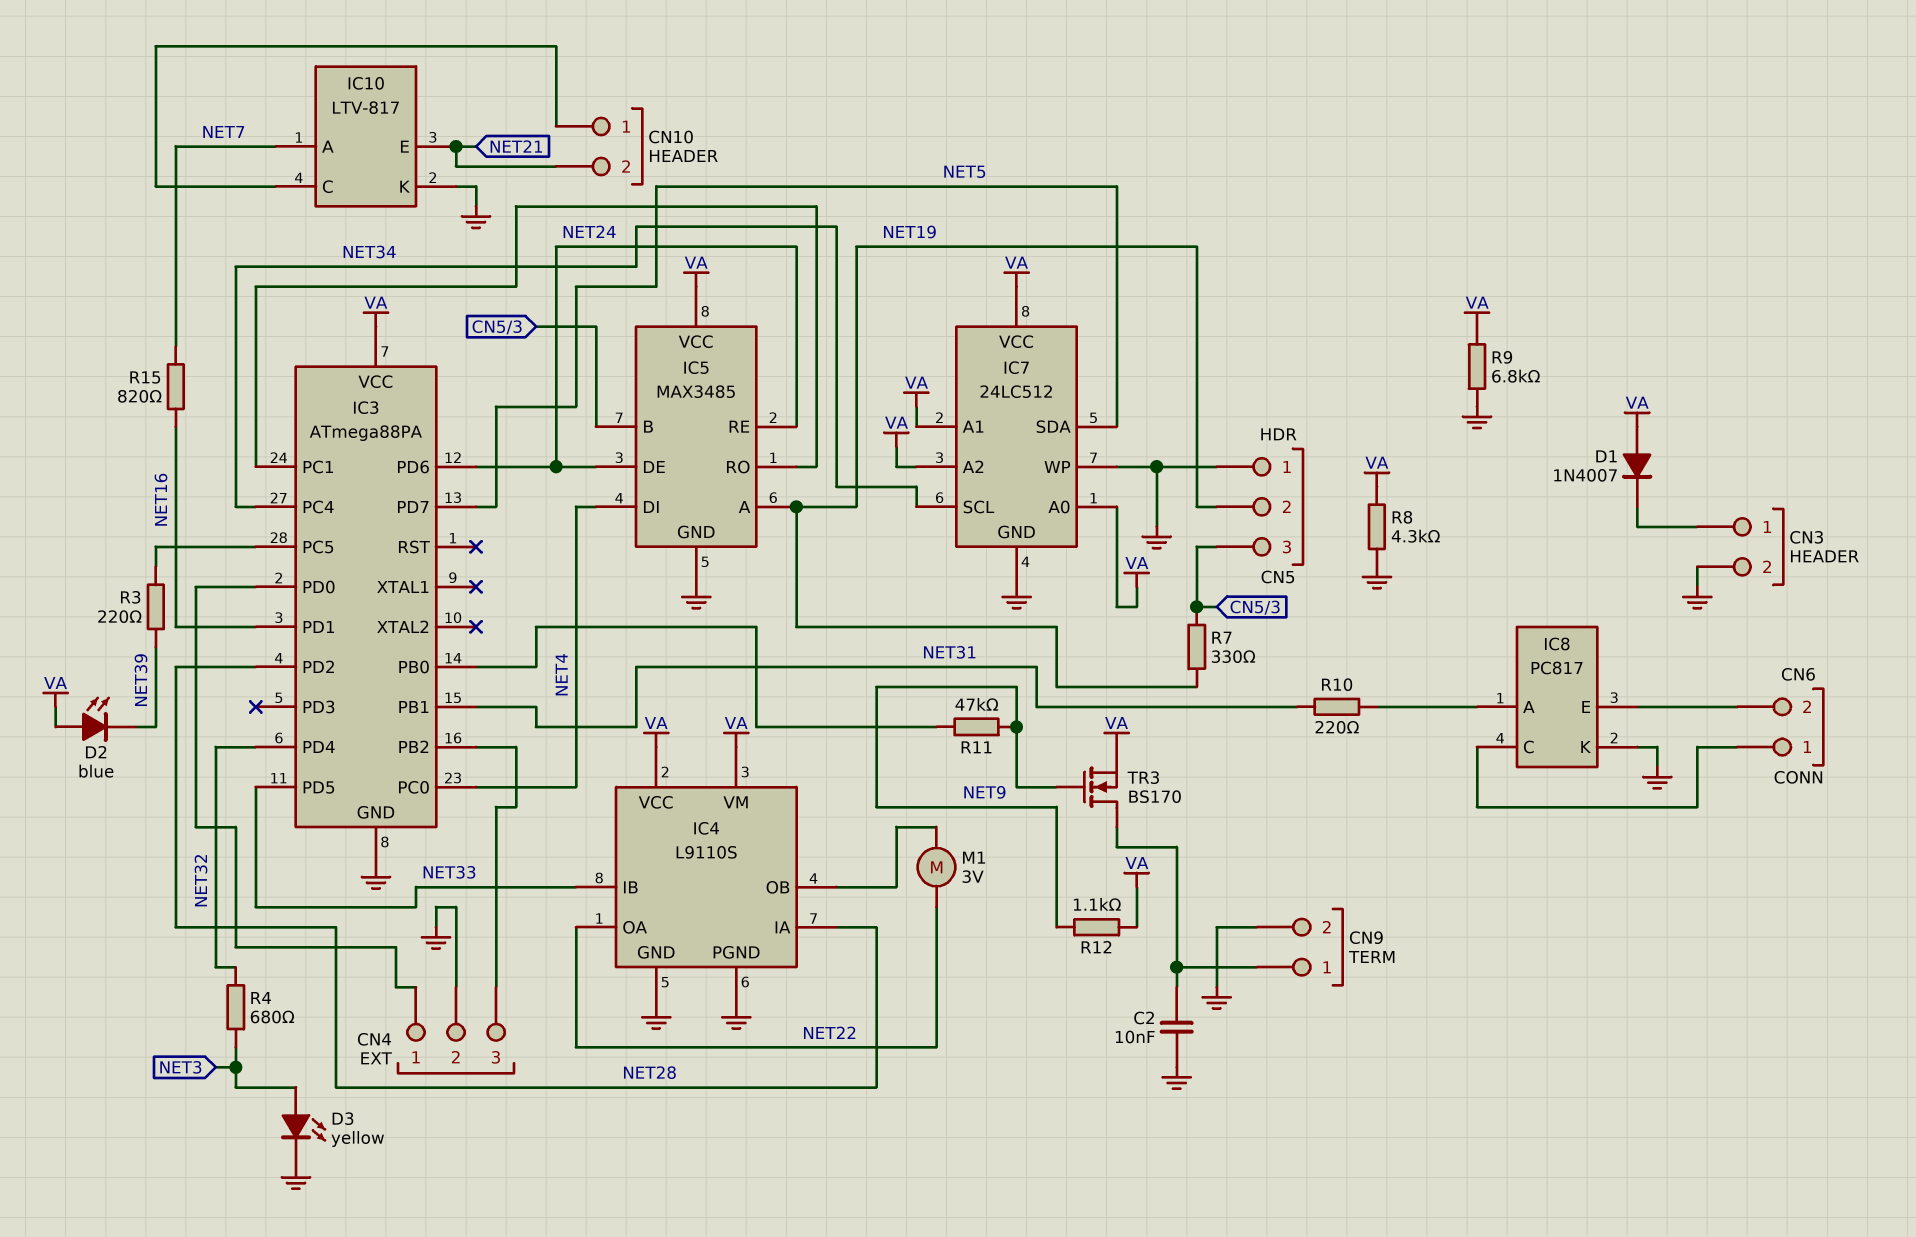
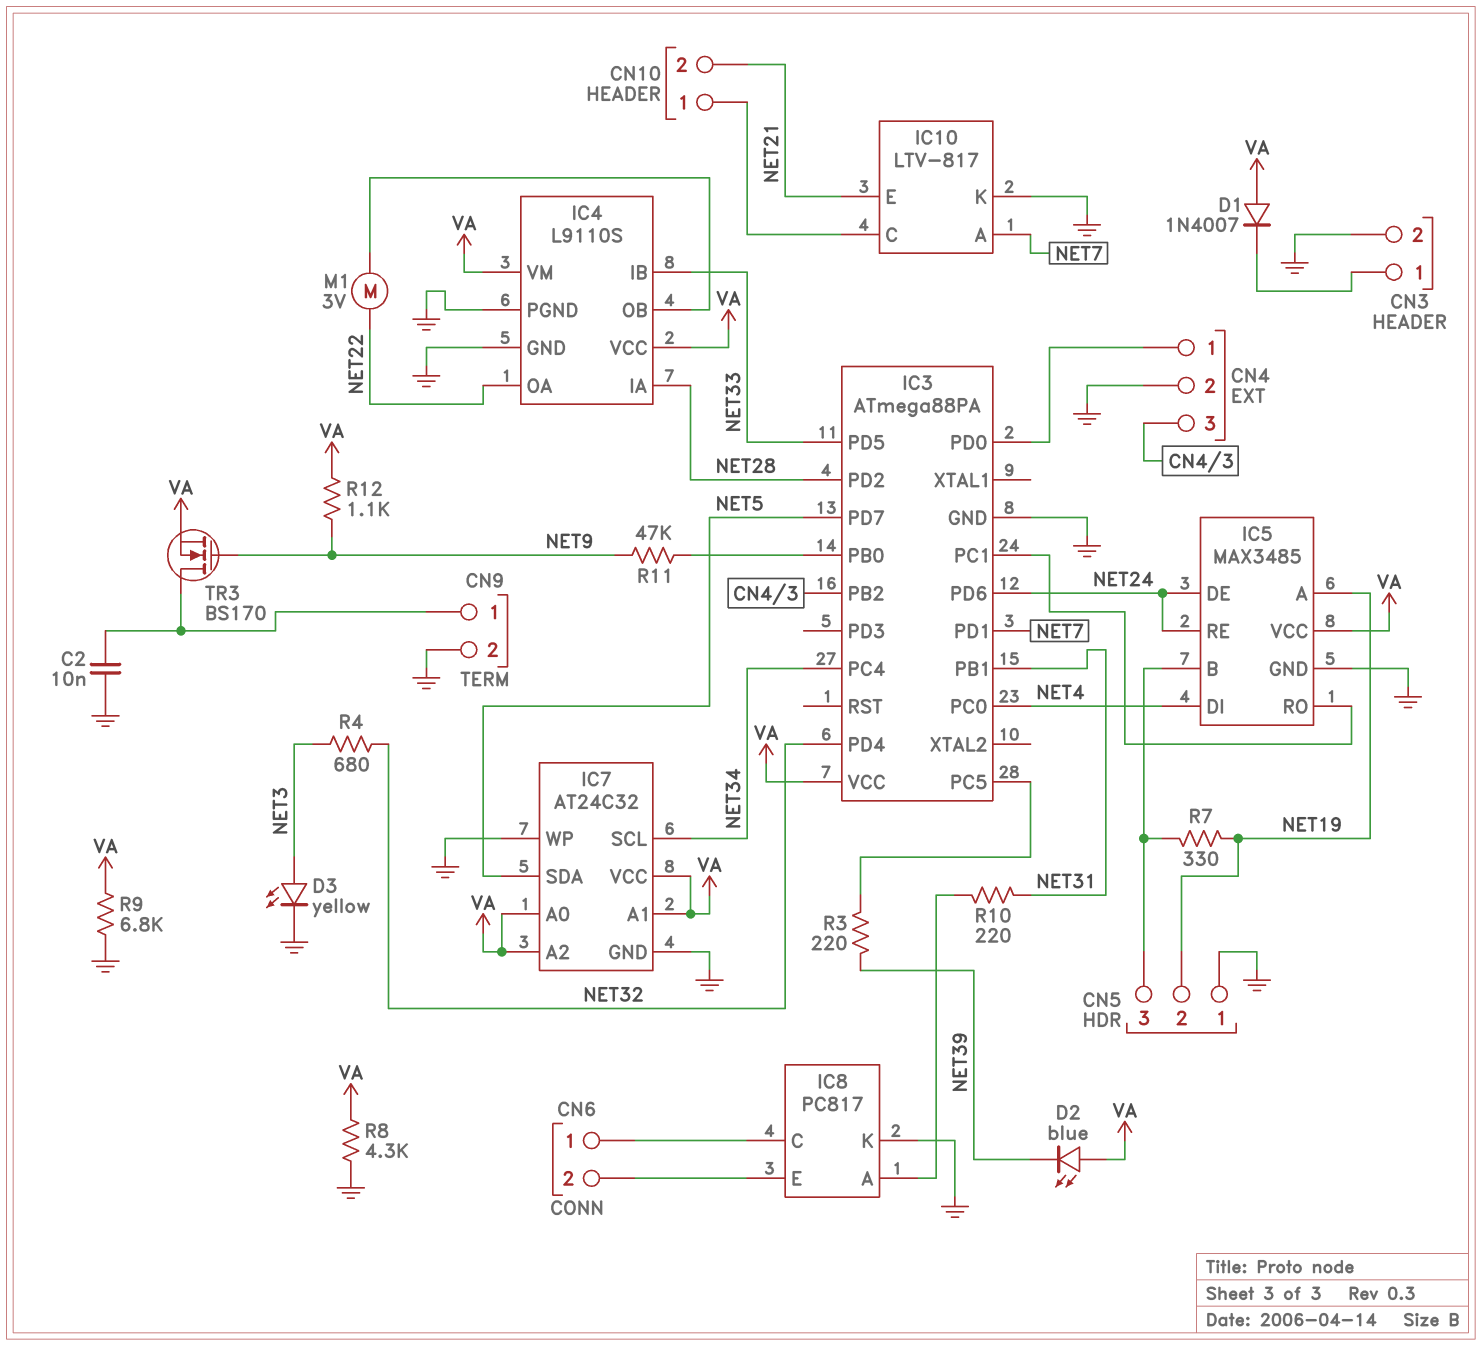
IC3 pin PD1: NET16 -> NET7
IC7: 24LC512 -> AT24C32
R15: 820 (NET7, NET16) -> none

